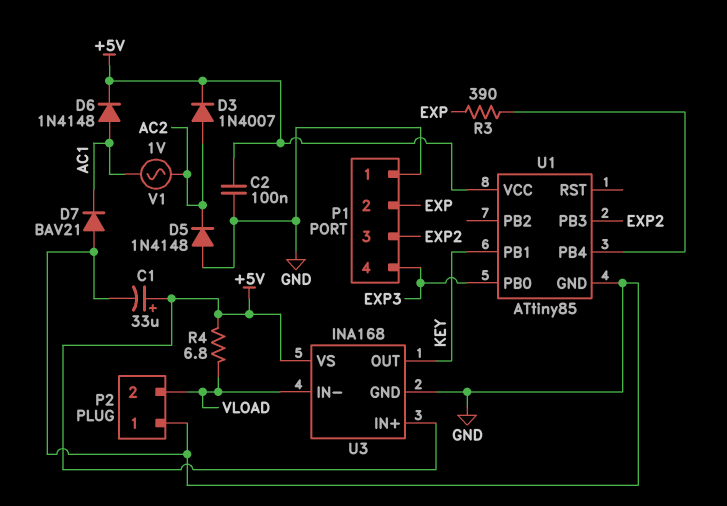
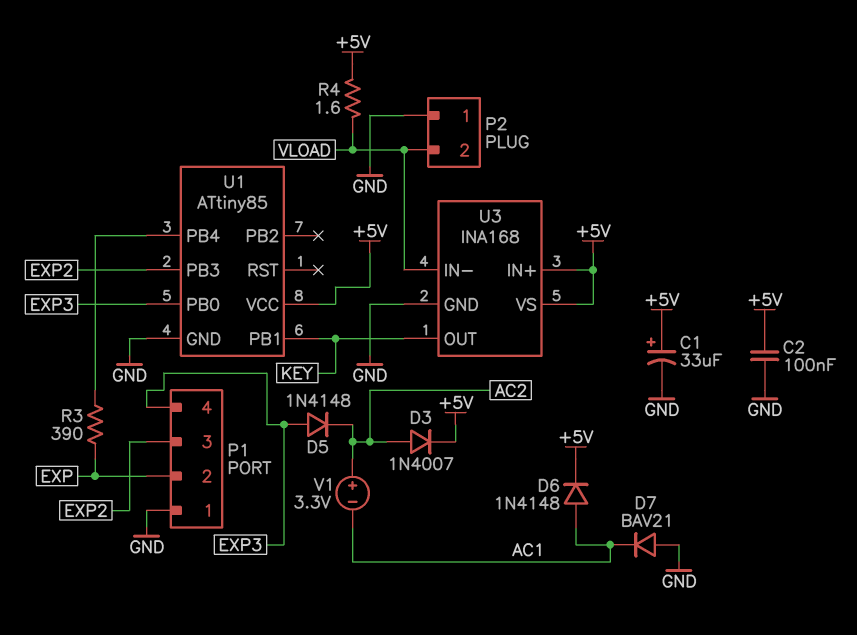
D5: diode 1N4148 (A GND, K AC2) -> diode 1N4148 (A EXP3, K AC2)
R4: 6.8 (+5V, VLOAD) -> 1.6 (+5V, VLOAD)
V1: AC 1V (AC1, AC2) -> 3.3V (plus AC2, minus AC1)

